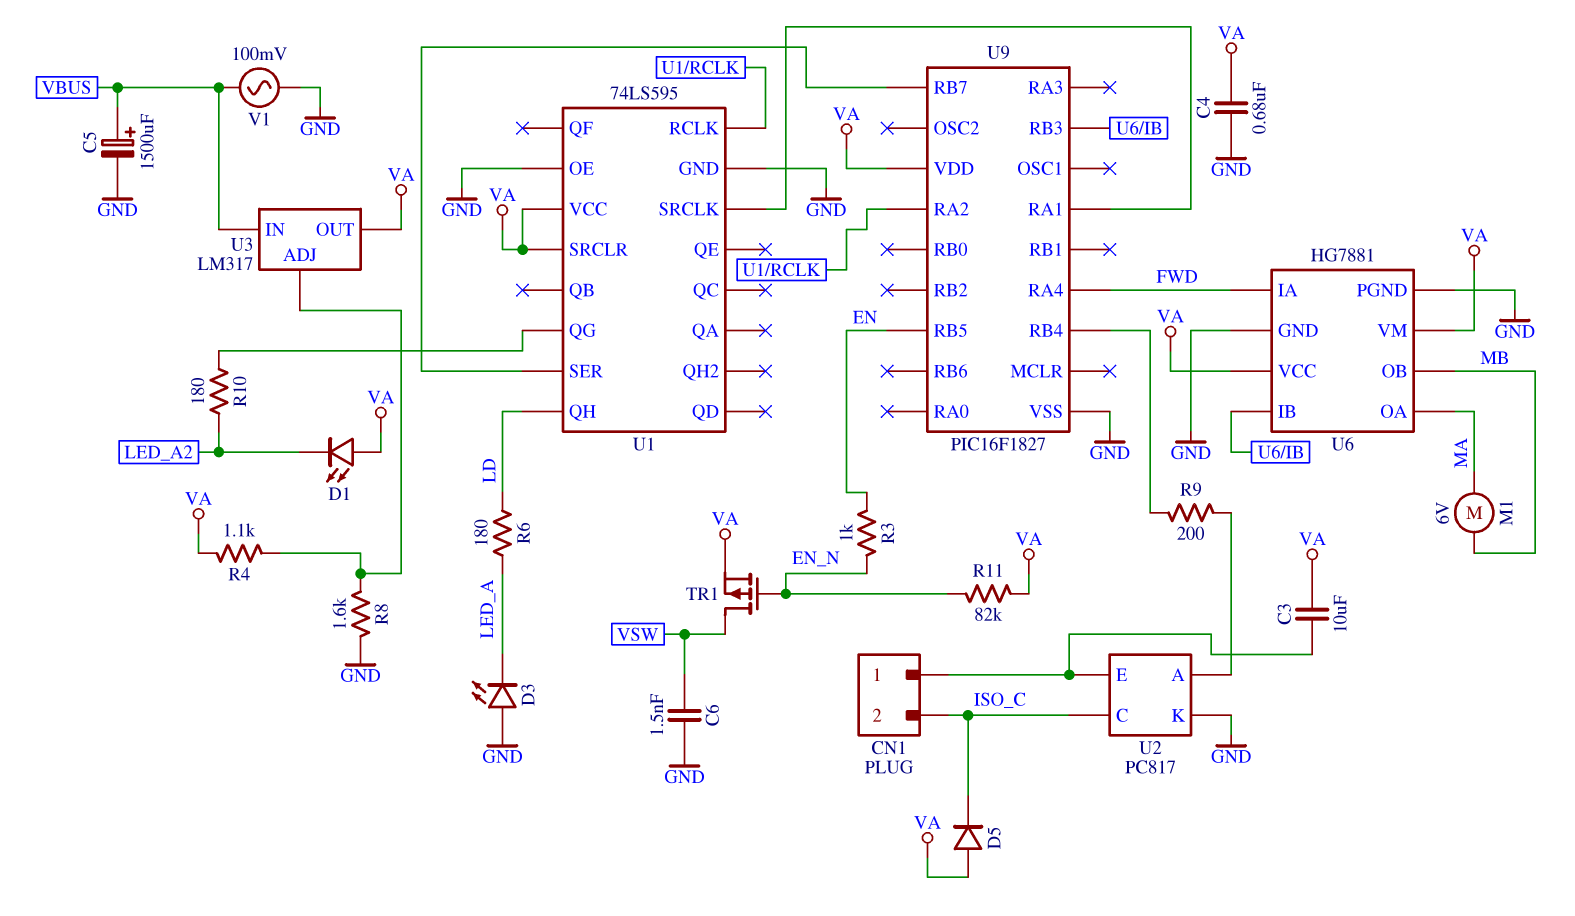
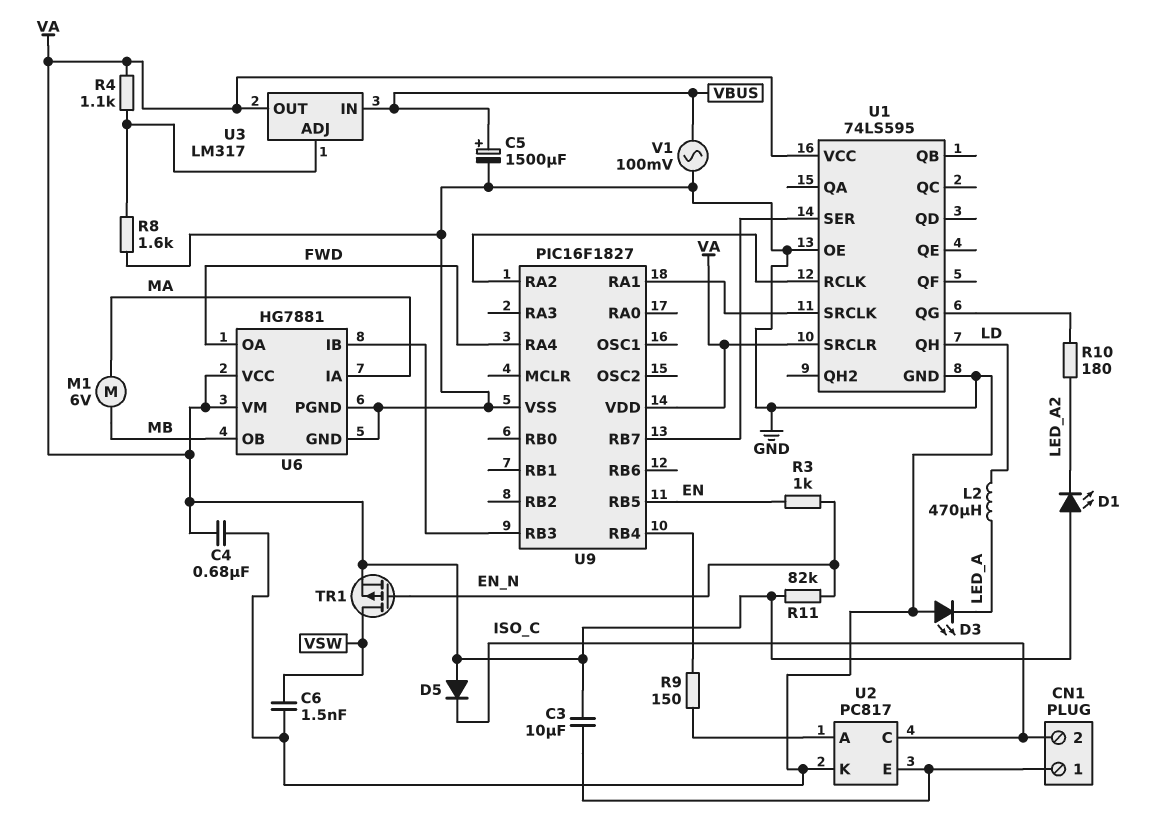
L2: none -> 470uH (LD, LED_A)
R6: 180 (LD, LED_A) -> none
R9: 200 (U2/A, U9/RB4) -> 150 (U2/A, U9/RB4)
U6 pin IA: FWD -> MA
U6 pin OA: MA -> FWD

